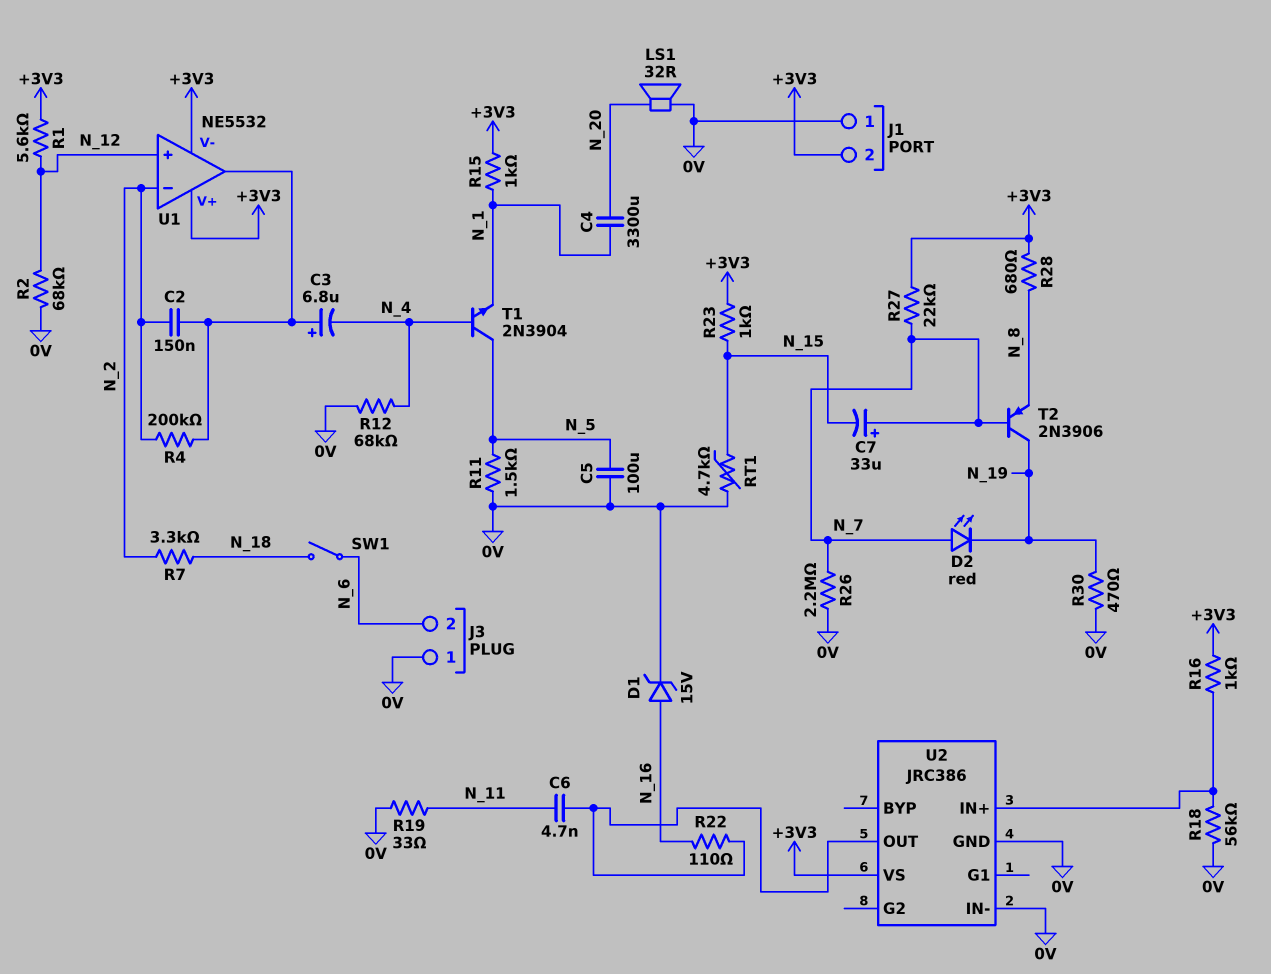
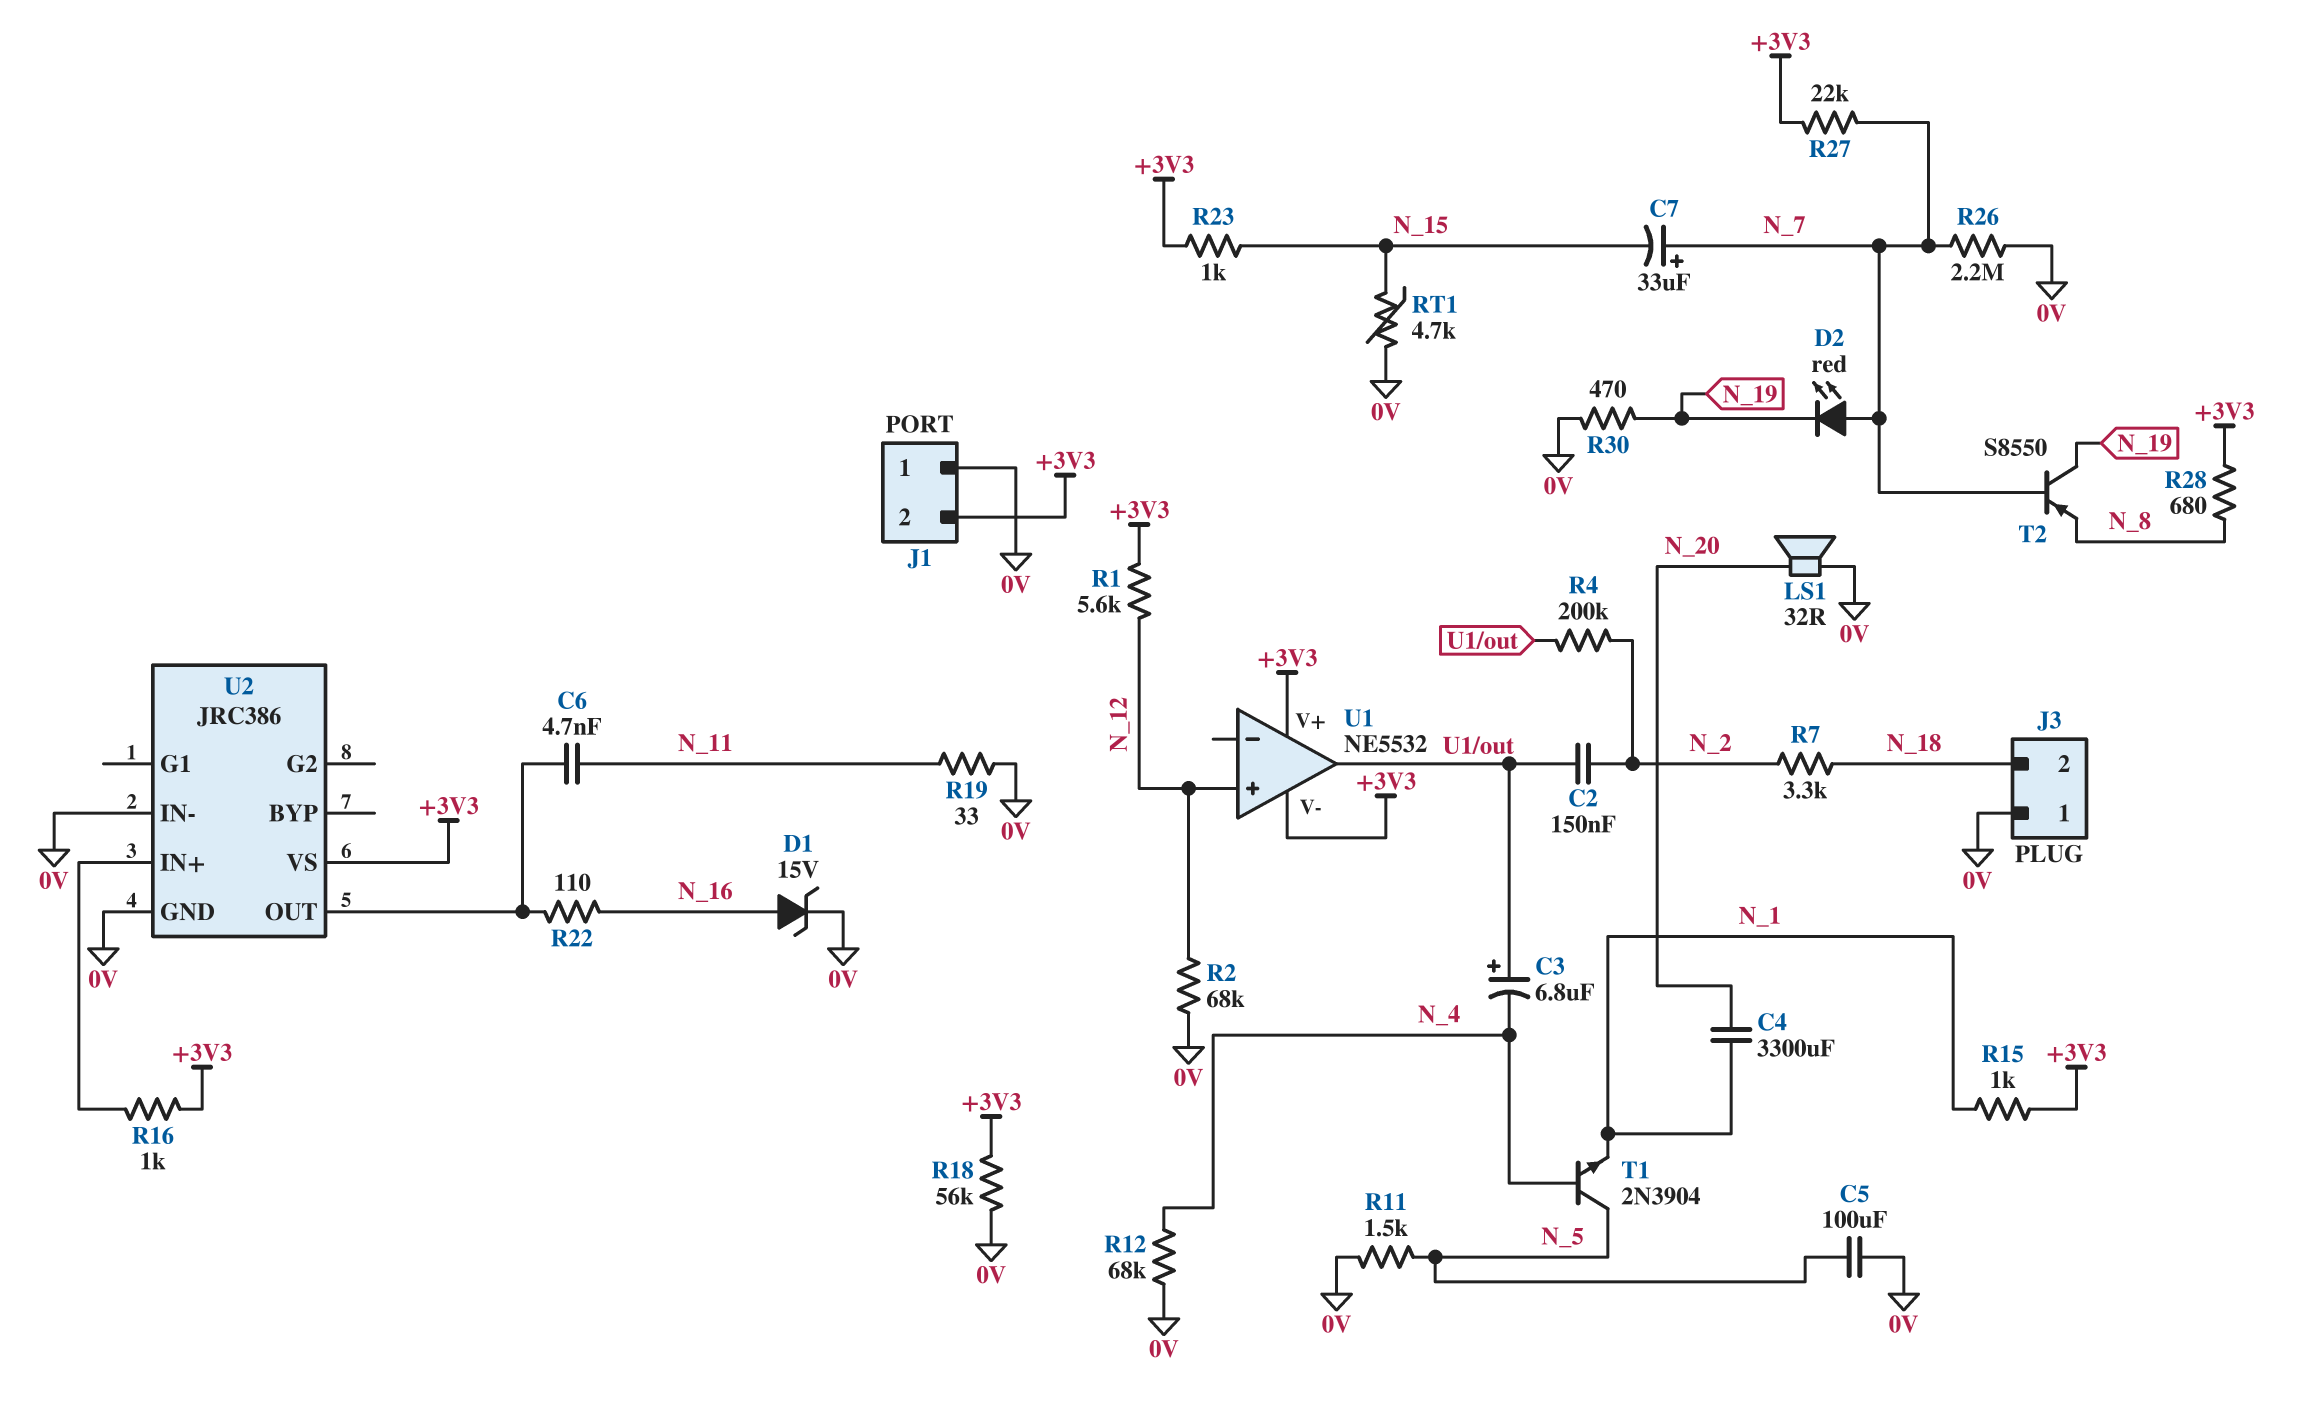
J3 pin 2: N_6 -> N_18
R18: 56k (0V, U2/IN+) -> 56k (+3V3, 0V)
SW1: switch (N_6, N_18) -> none
T2: PNP 2N3906 (B N_7, C N_19, E N_8) -> PNP S8550 (B N_7, C N_19, E N_8)
U1 pin in-: N_2 -> none

